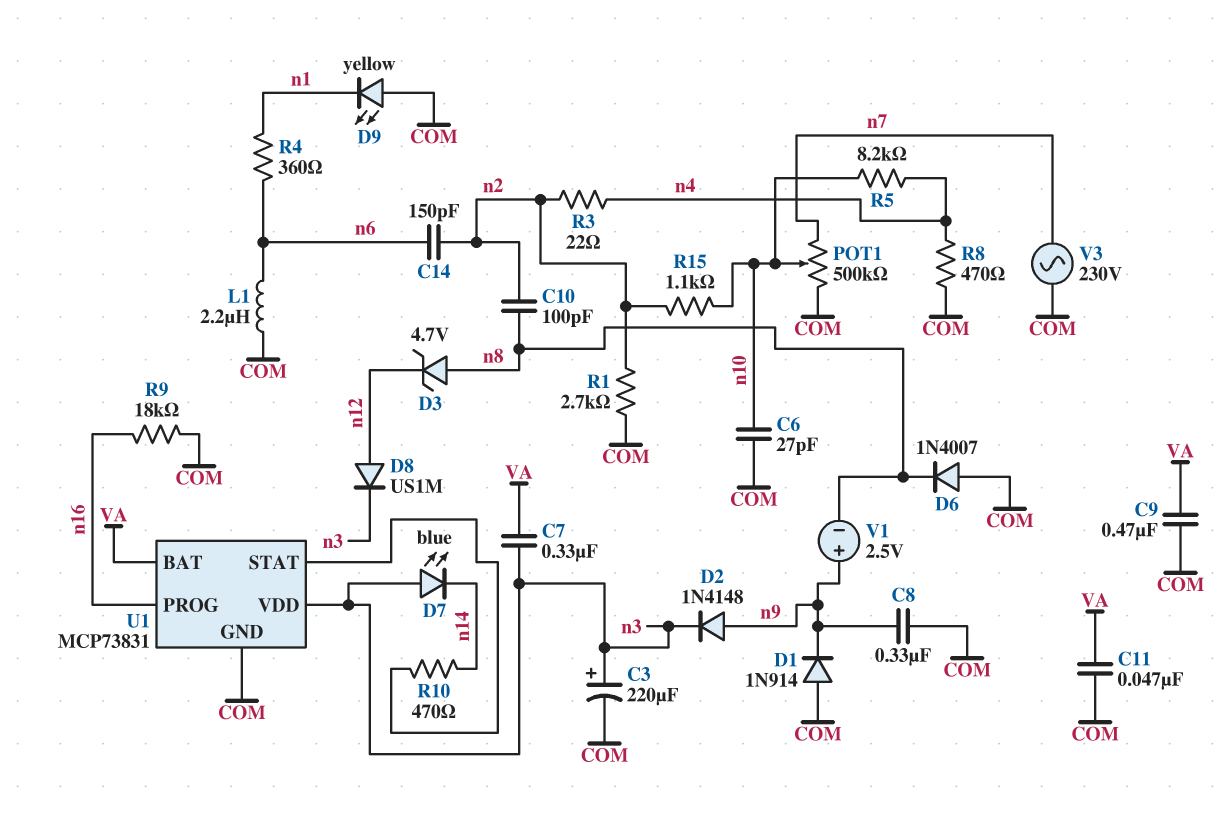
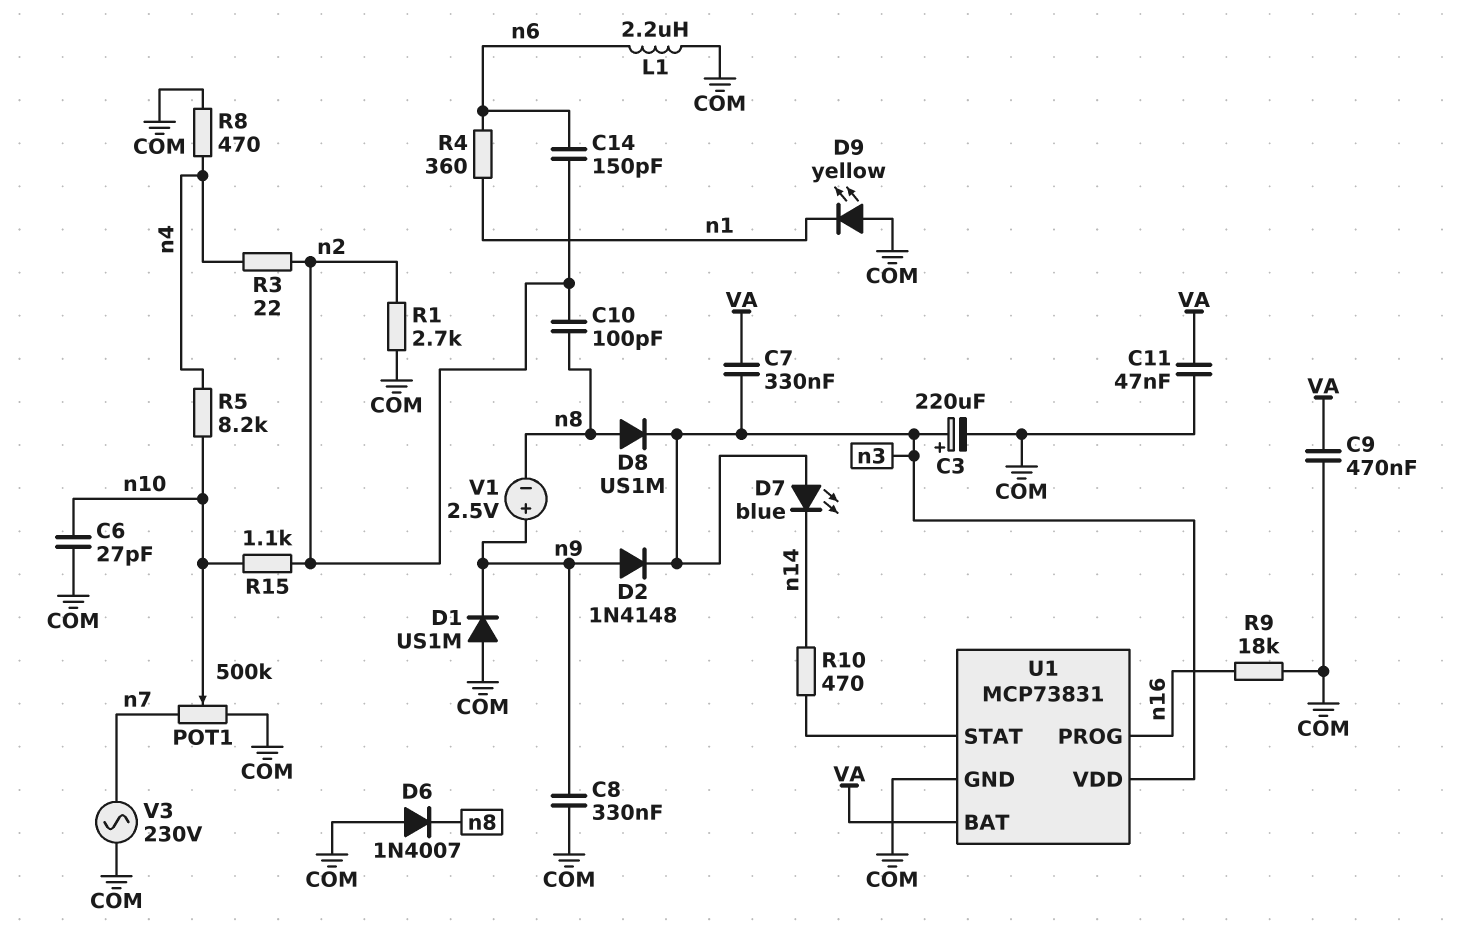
D1: diode 1N914 (A COM, K n9) -> diode US1M (A COM, K n9)
D3: zener 4.7V (A n8, K n12) -> none
D8: diode US1M (A n12, K n3) -> diode US1M (A n8, K n3)

